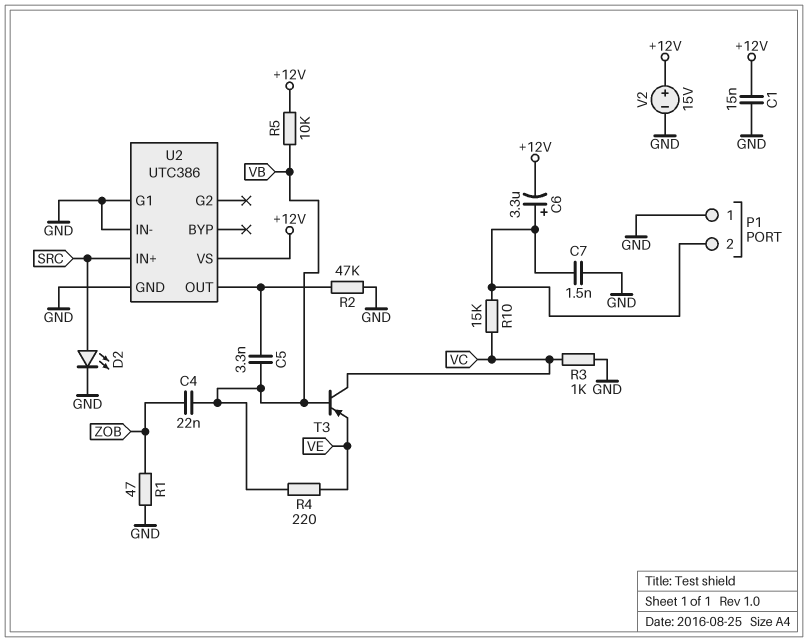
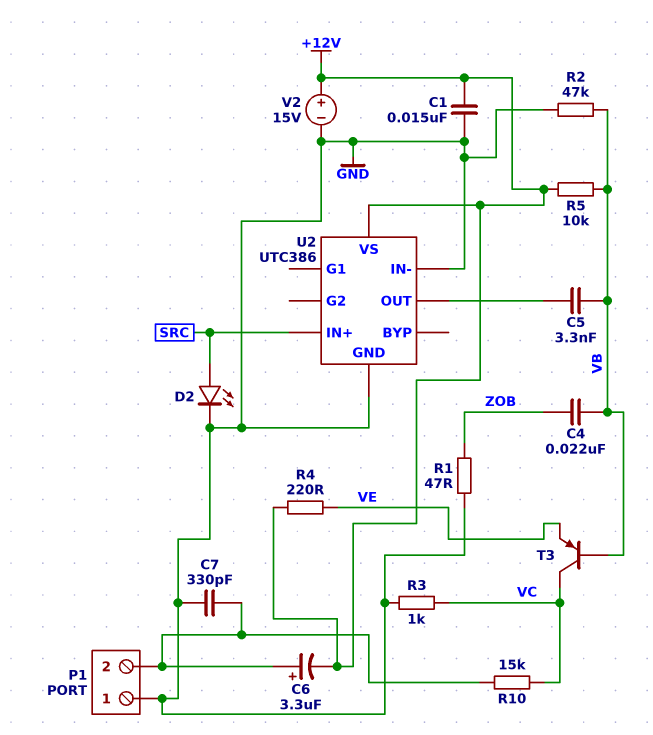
C7: 1.5nF (GND, P1/2) -> 330pF (GND, P1/2)
R2: 47k (GND, U2/OUT) -> 47k (GND, VB)
R4: 220 (VB, VE) -> 220 (+12V, VE)
U2 pin G1: GND -> none

